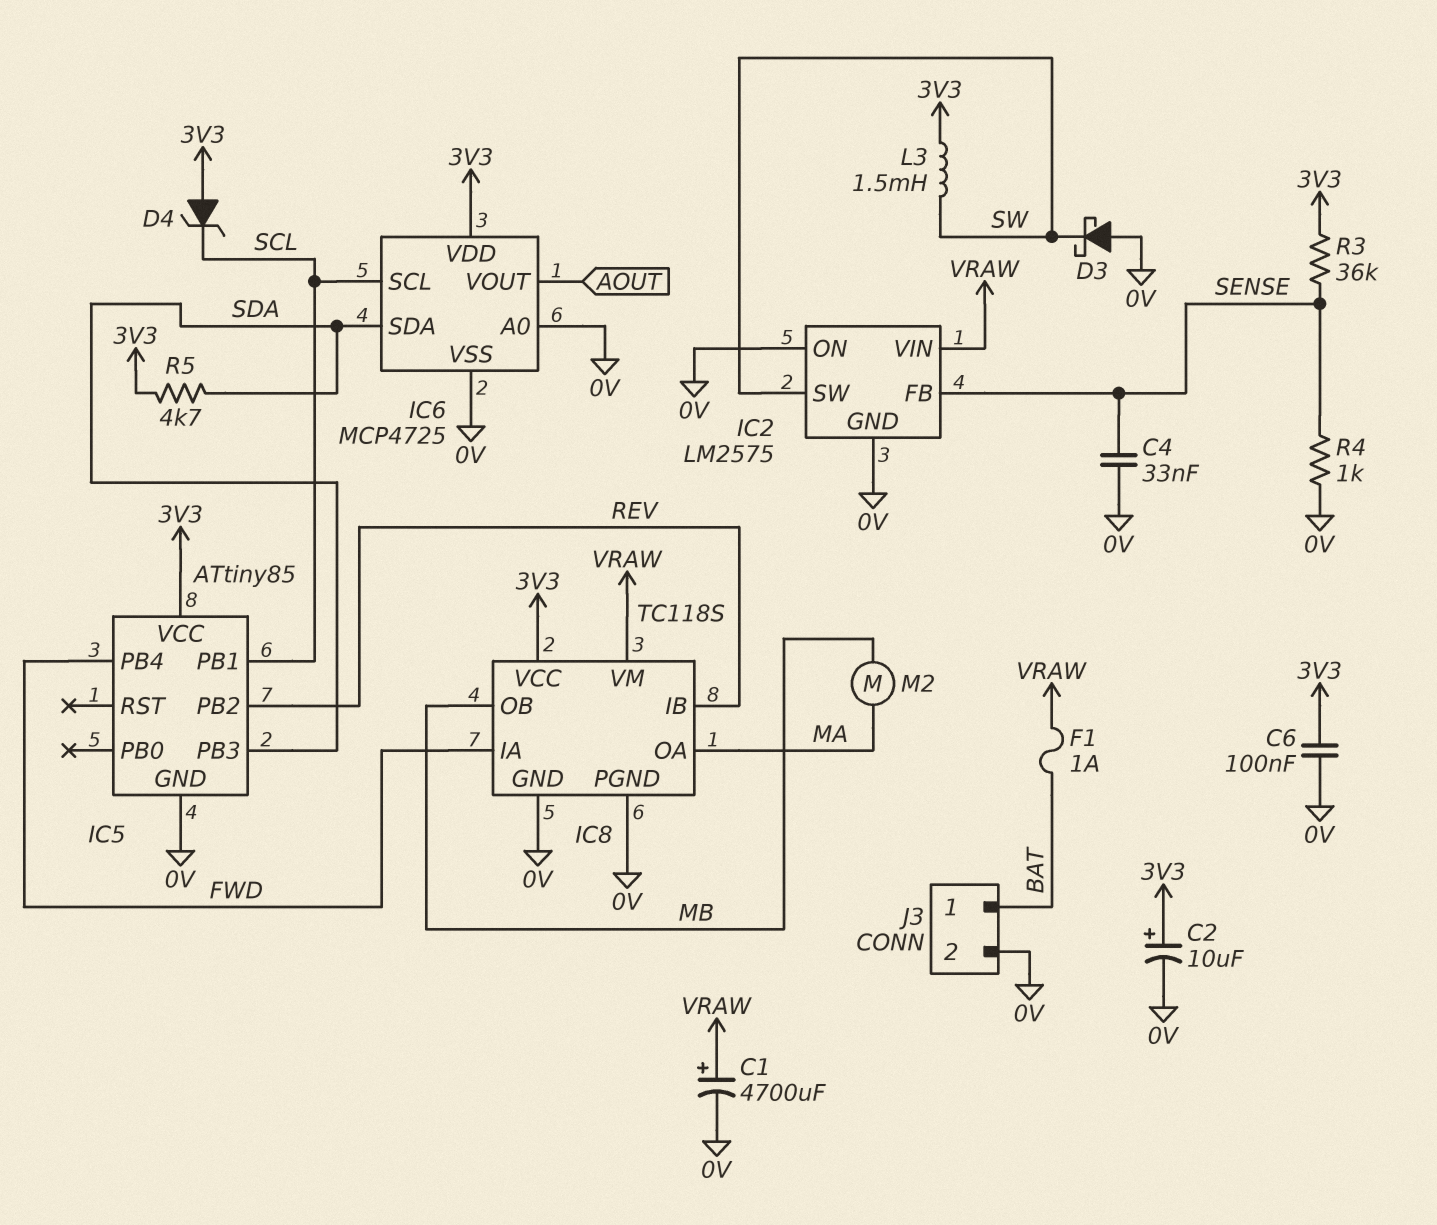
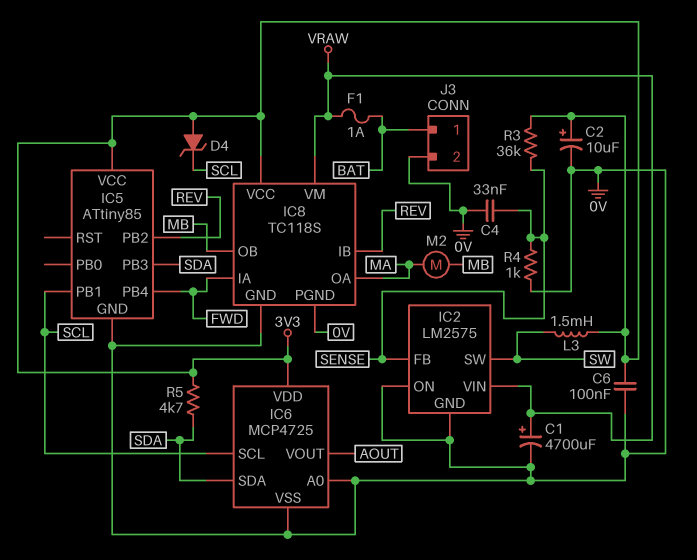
D3: schottky (A 0V, K SW) -> none

